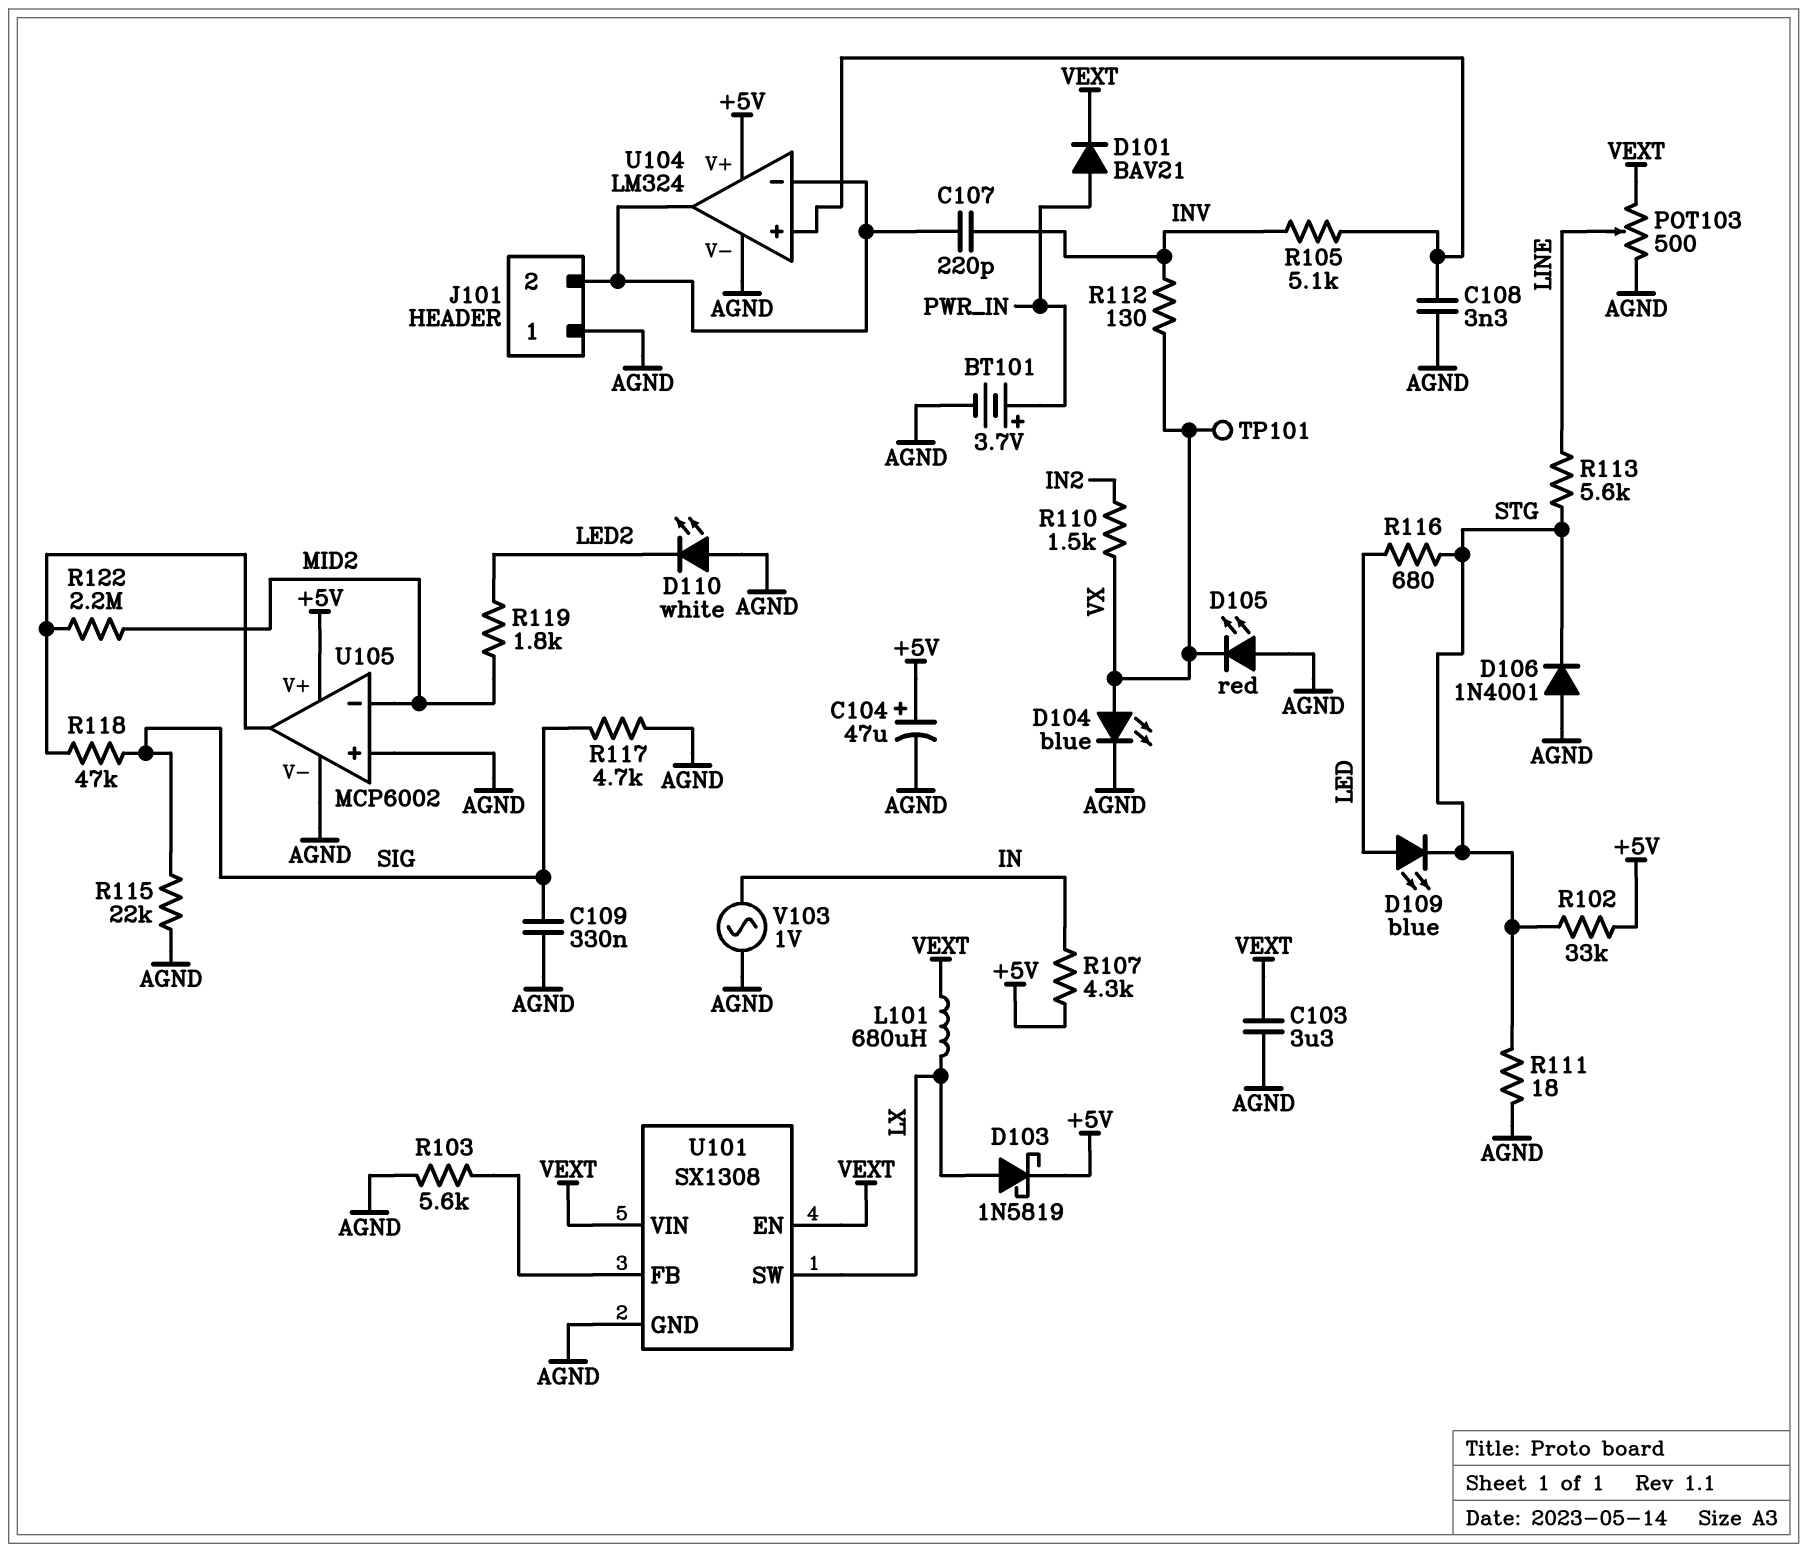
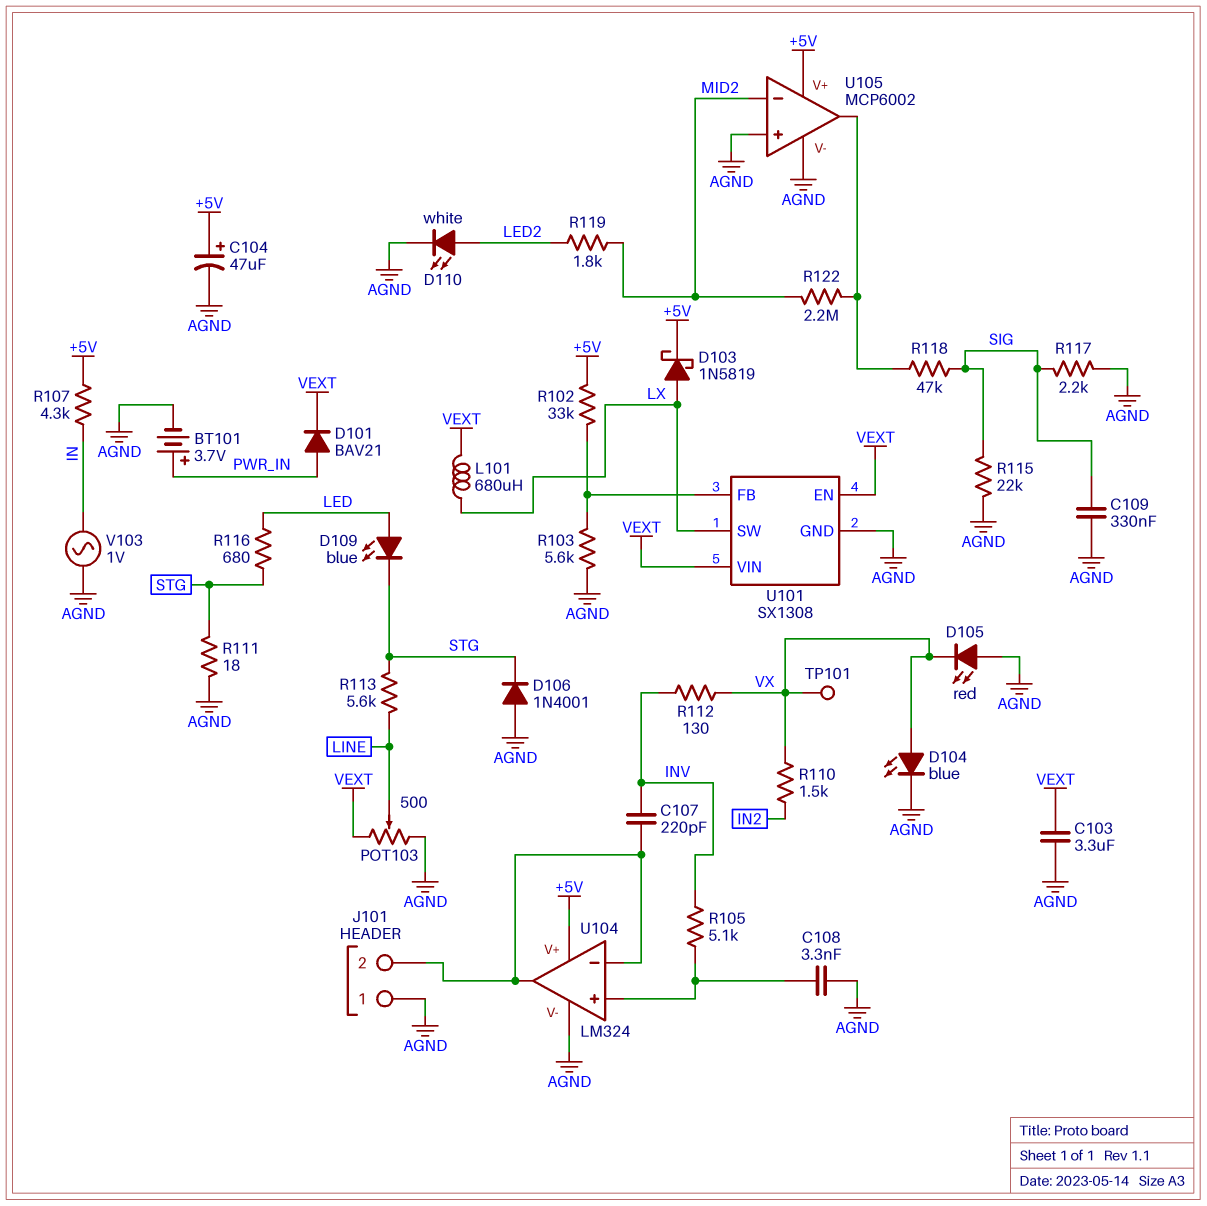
D110: LED white (A AGND, K LED2) -> LED white (A LED2, K AGND)
R102: 33k (+5V, STG) -> 33k (+5V, U101/FB)
R117: 4.7k (AGND, SIG) -> 2.2k (AGND, SIG)

